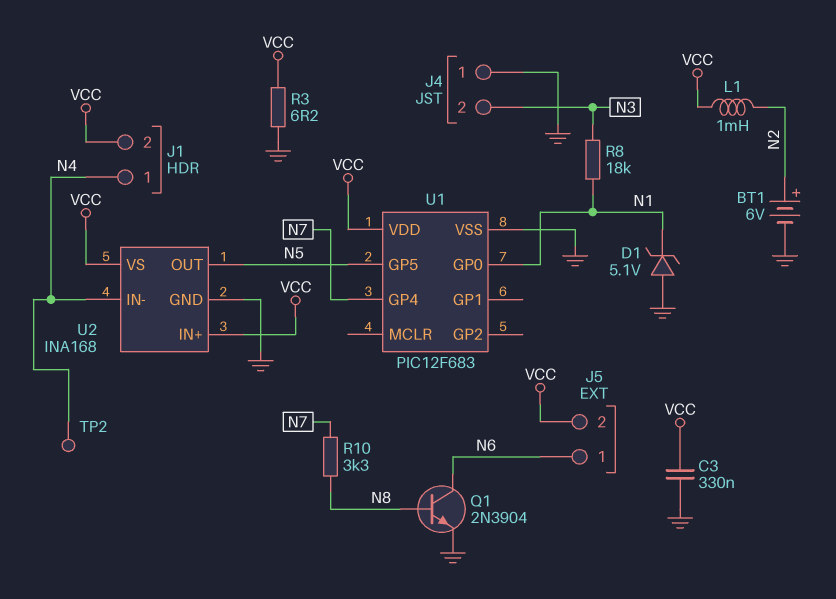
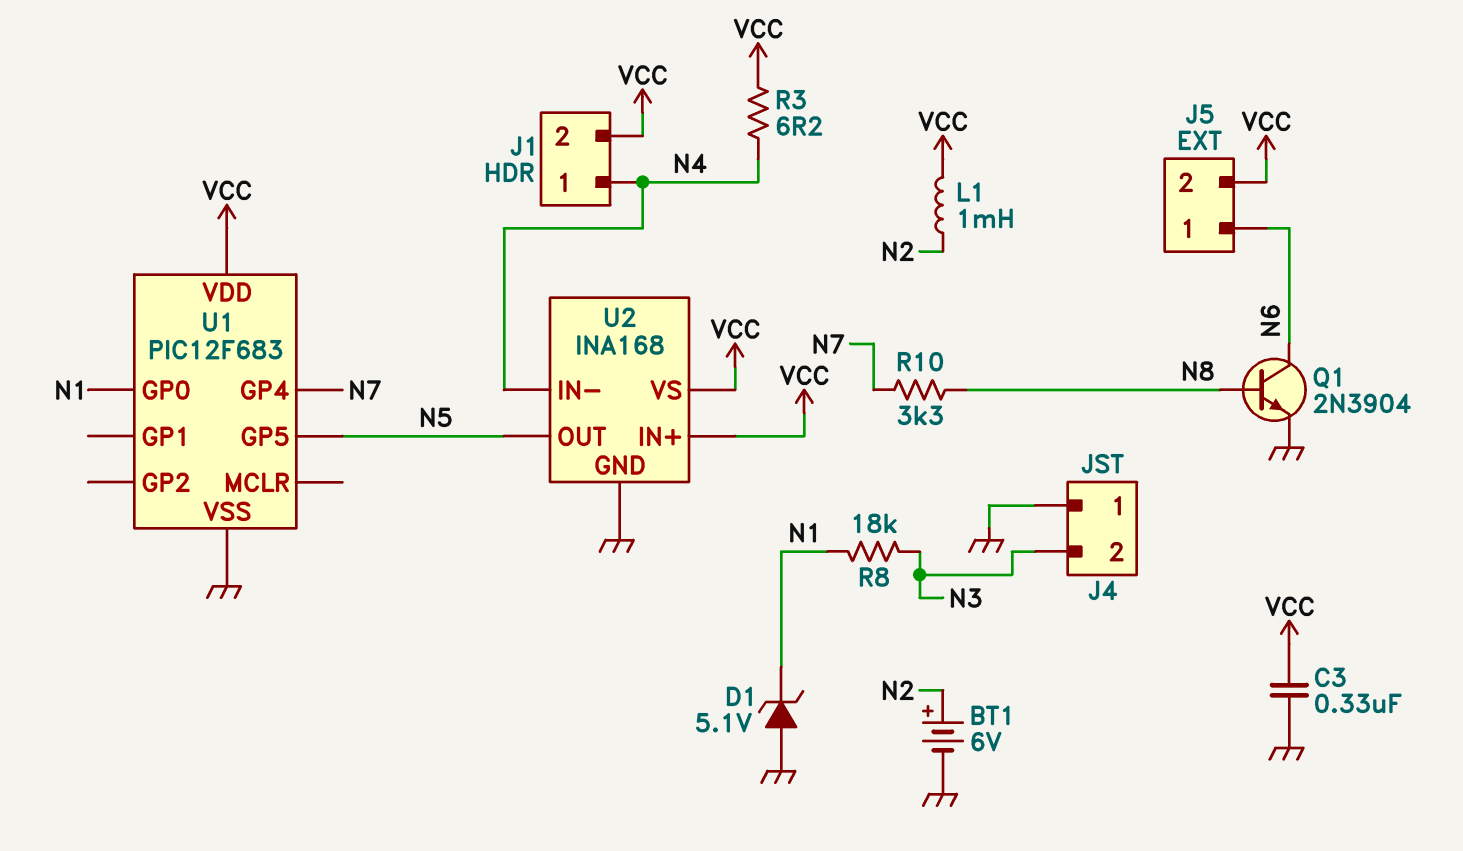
R3: 6.2 (GND, VCC) -> 6.2 (N4, VCC)
TP2: test point (N4) -> none

